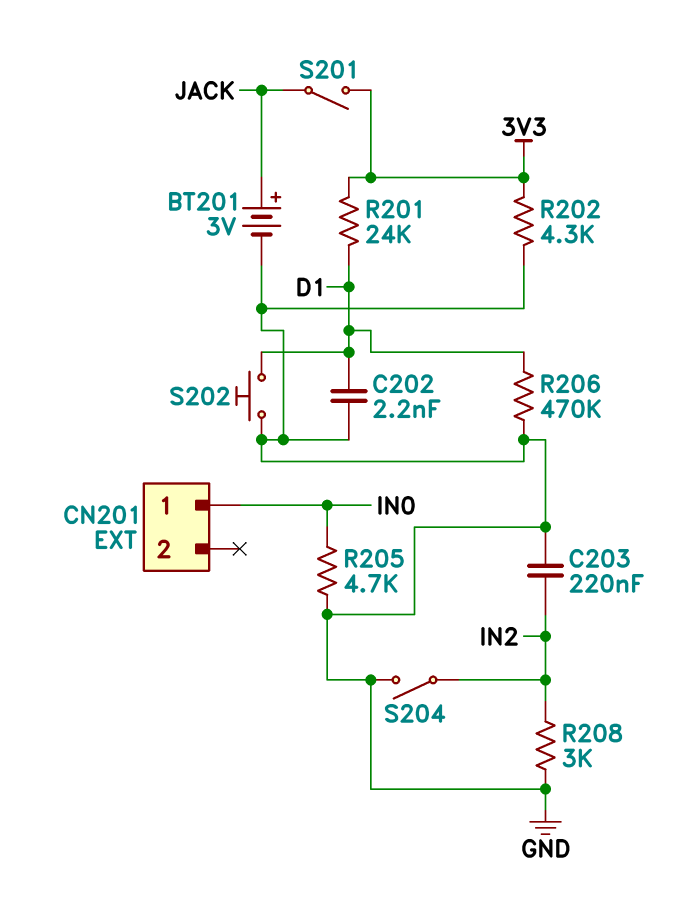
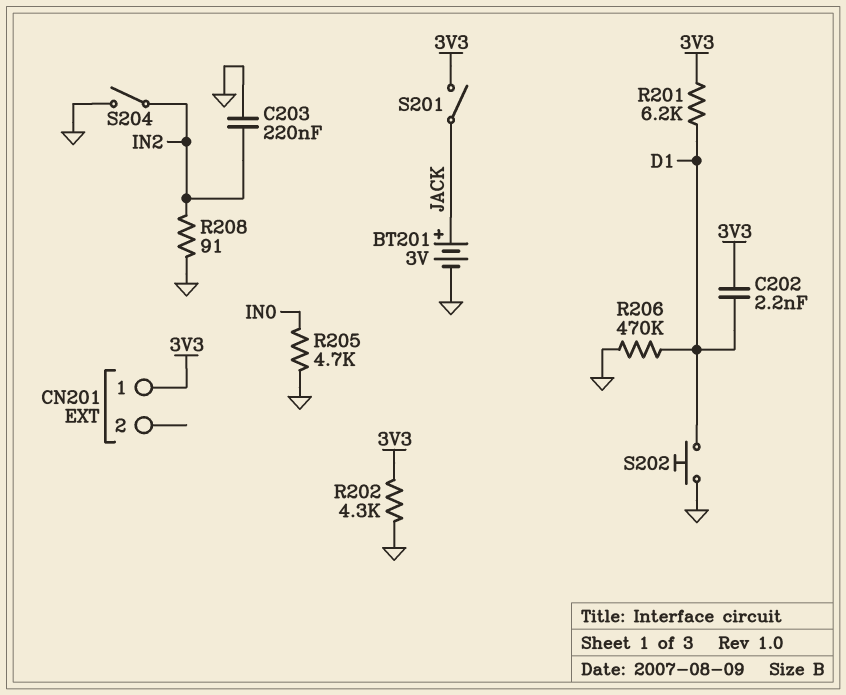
C202: 2.2nF (D1, GND) -> 2.2nF (3V3, D1)
CN201 pin 1: IN0 -> 3V3
R201: 24k (3V3, D1) -> 6.2k (3V3, D1)
R208: 3k (GND, IN2) -> 91 (GND, IN2)

